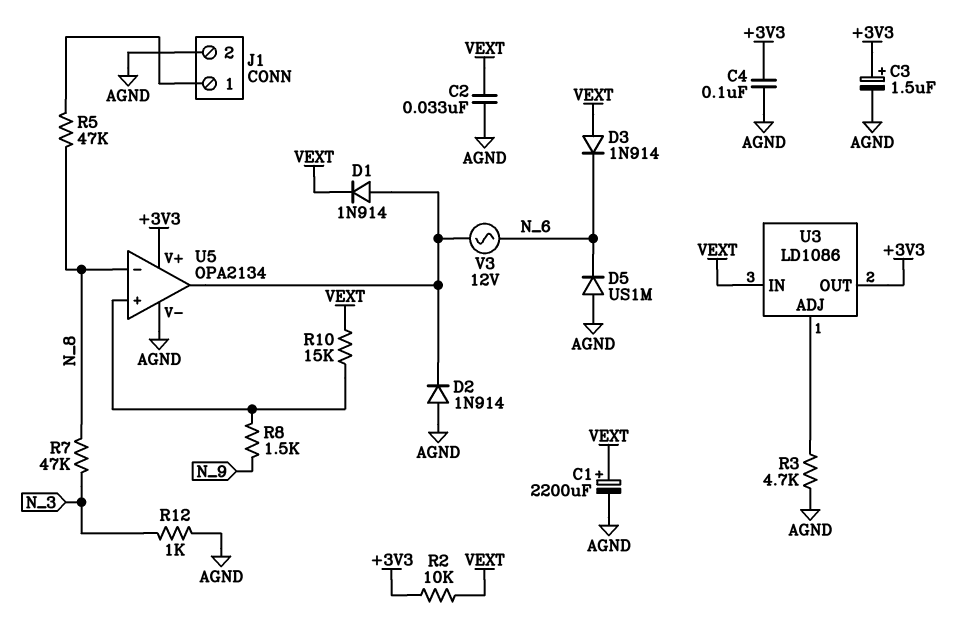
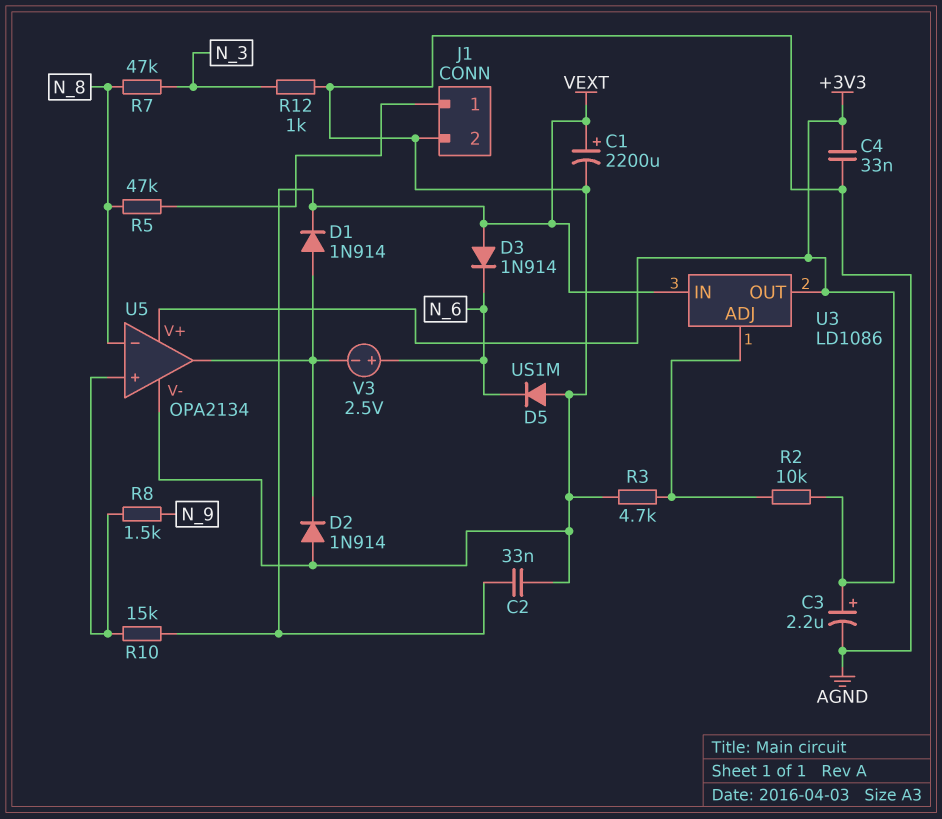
C3: 1.5uF (plus +3V3, minus AGND) -> 2.2uF (plus +3V3, minus AGND)
C4: 100nF (+3V3, AGND) -> 33nF (+3V3, AGND)
R2: 10k (+3V3, VEXT) -> 10k (+3V3, U3/ADJ)
V3: AC 12V (N_6, U5/out) -> 2.5V (plus N_6, minus U5/out)

